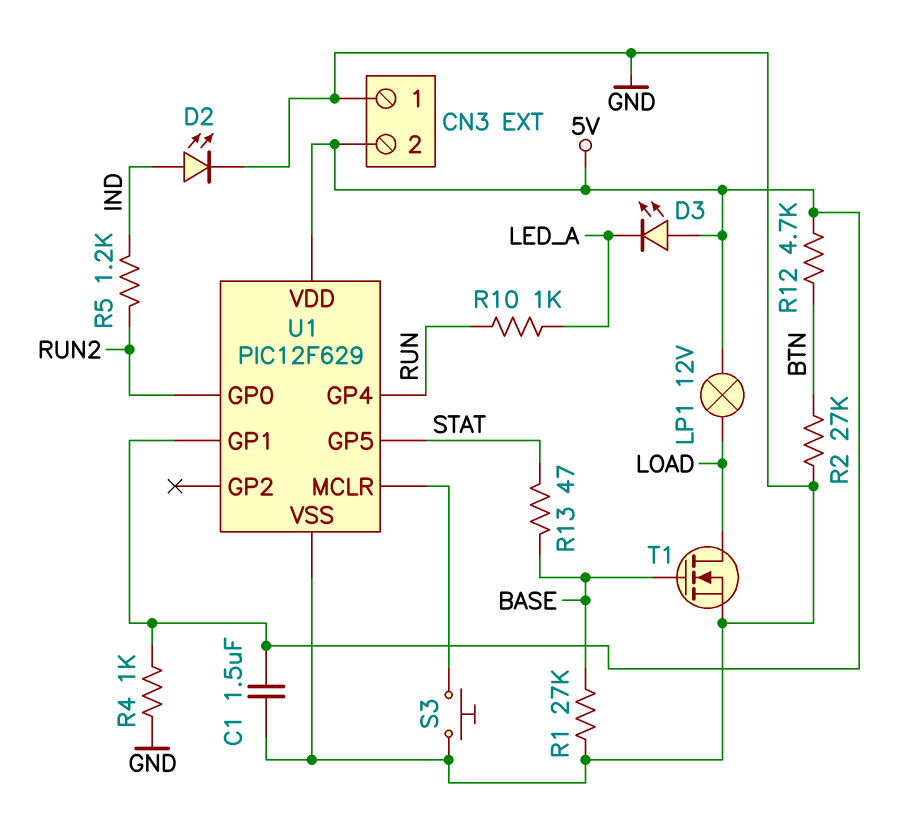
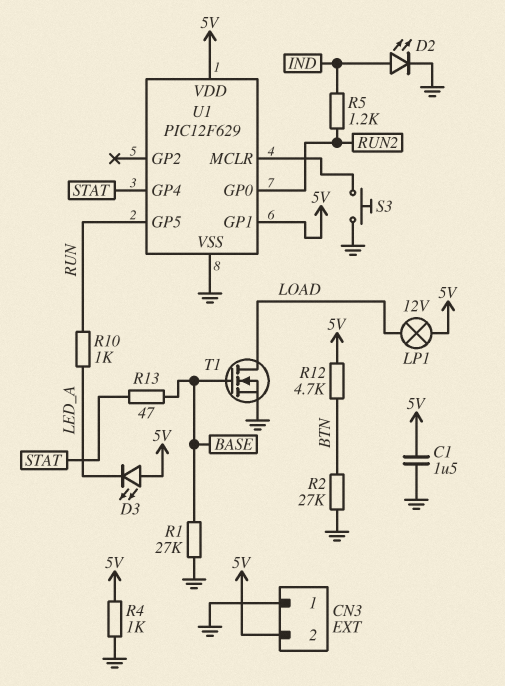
U1 pin GP4: RUN -> STAT
U1 pin GP5: STAT -> RUN

